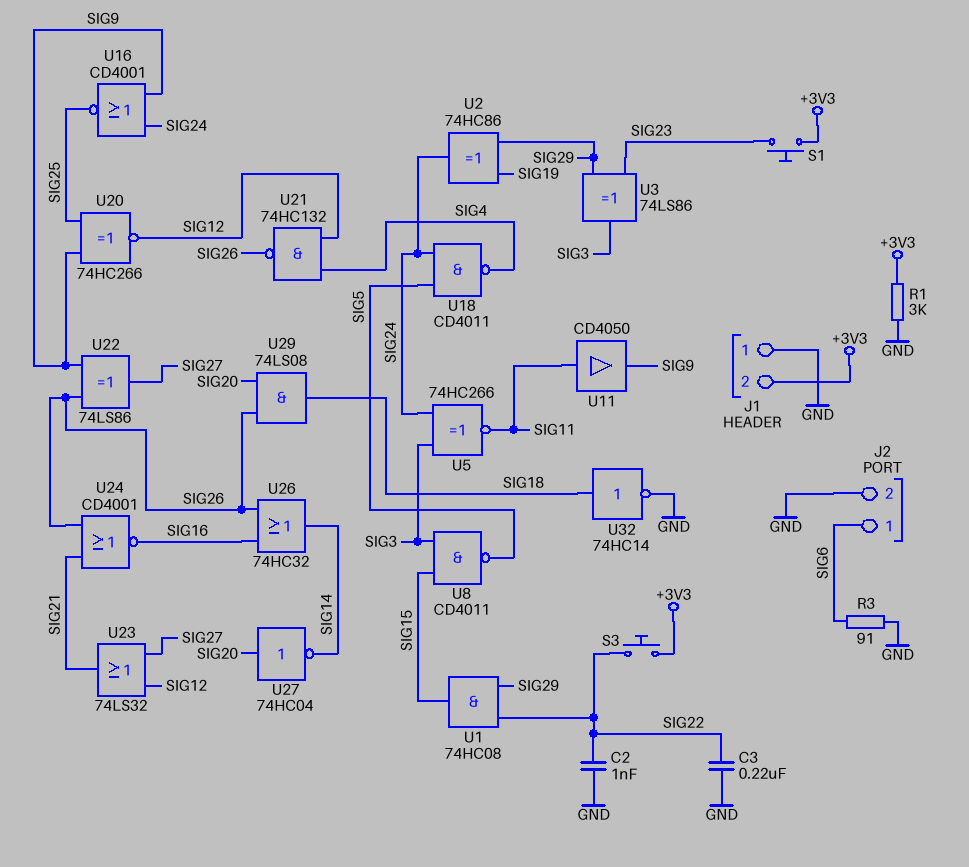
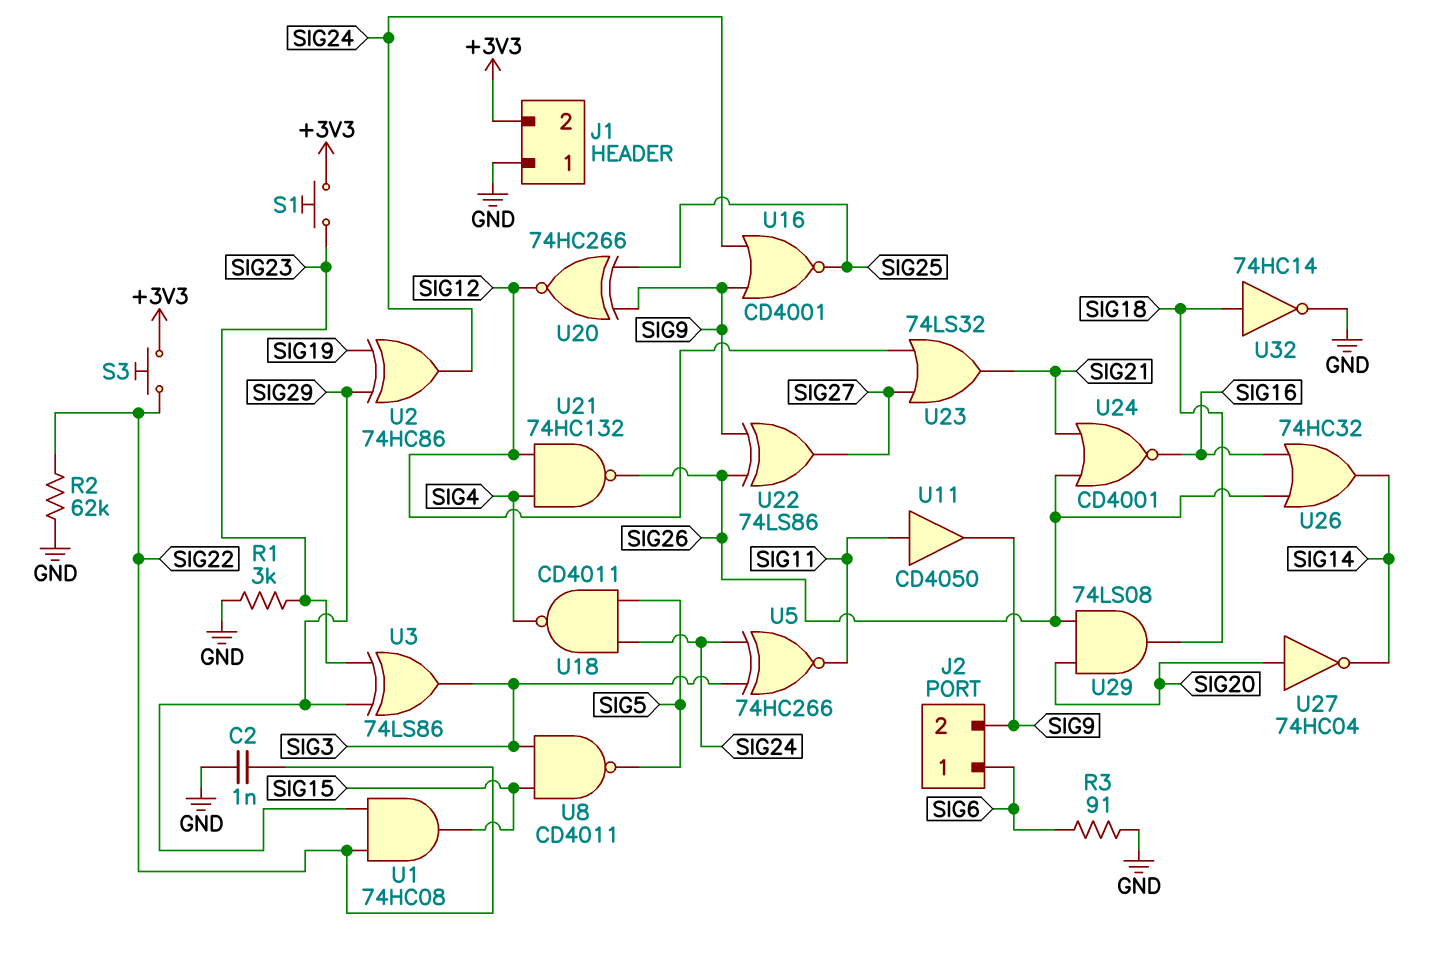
C3: 220nF (GND, SIG22) -> none
J2 pin 2: GND -> SIG9
R1: 3k (+3V3, GND) -> 3k (GND, SIG23)
R2: none -> 62k (GND, SIG22)

